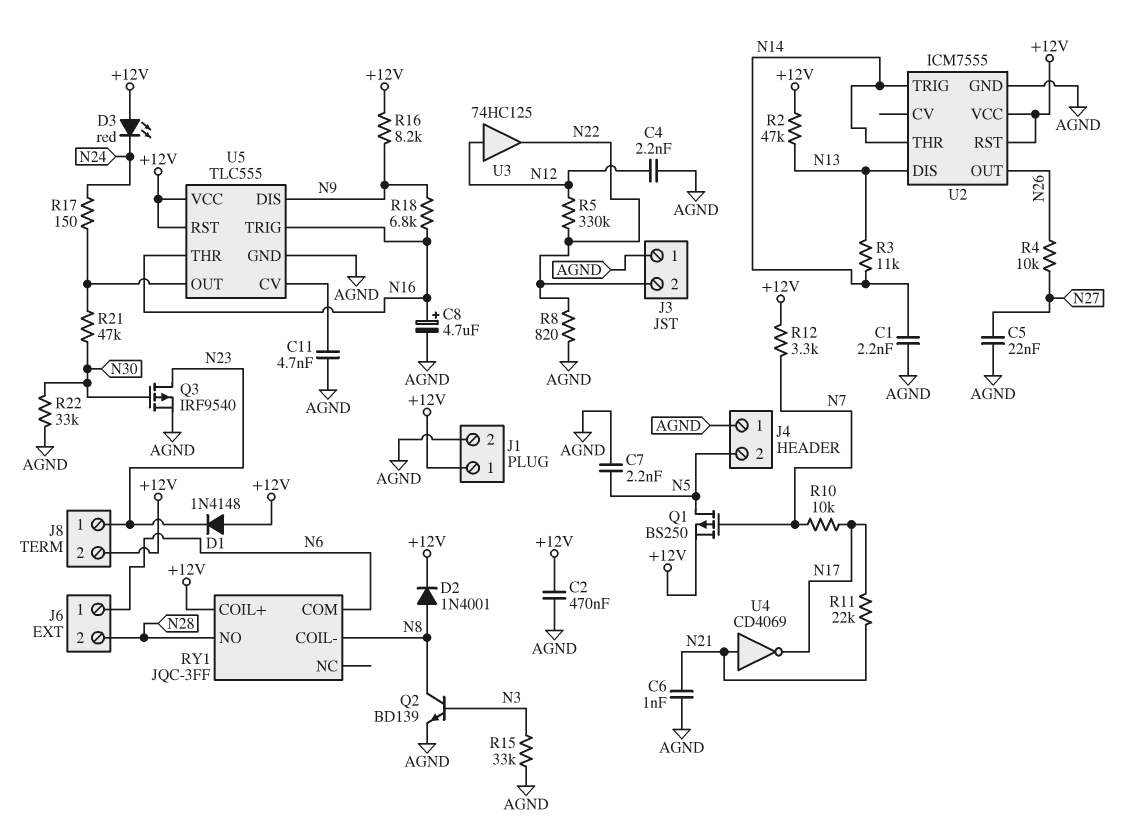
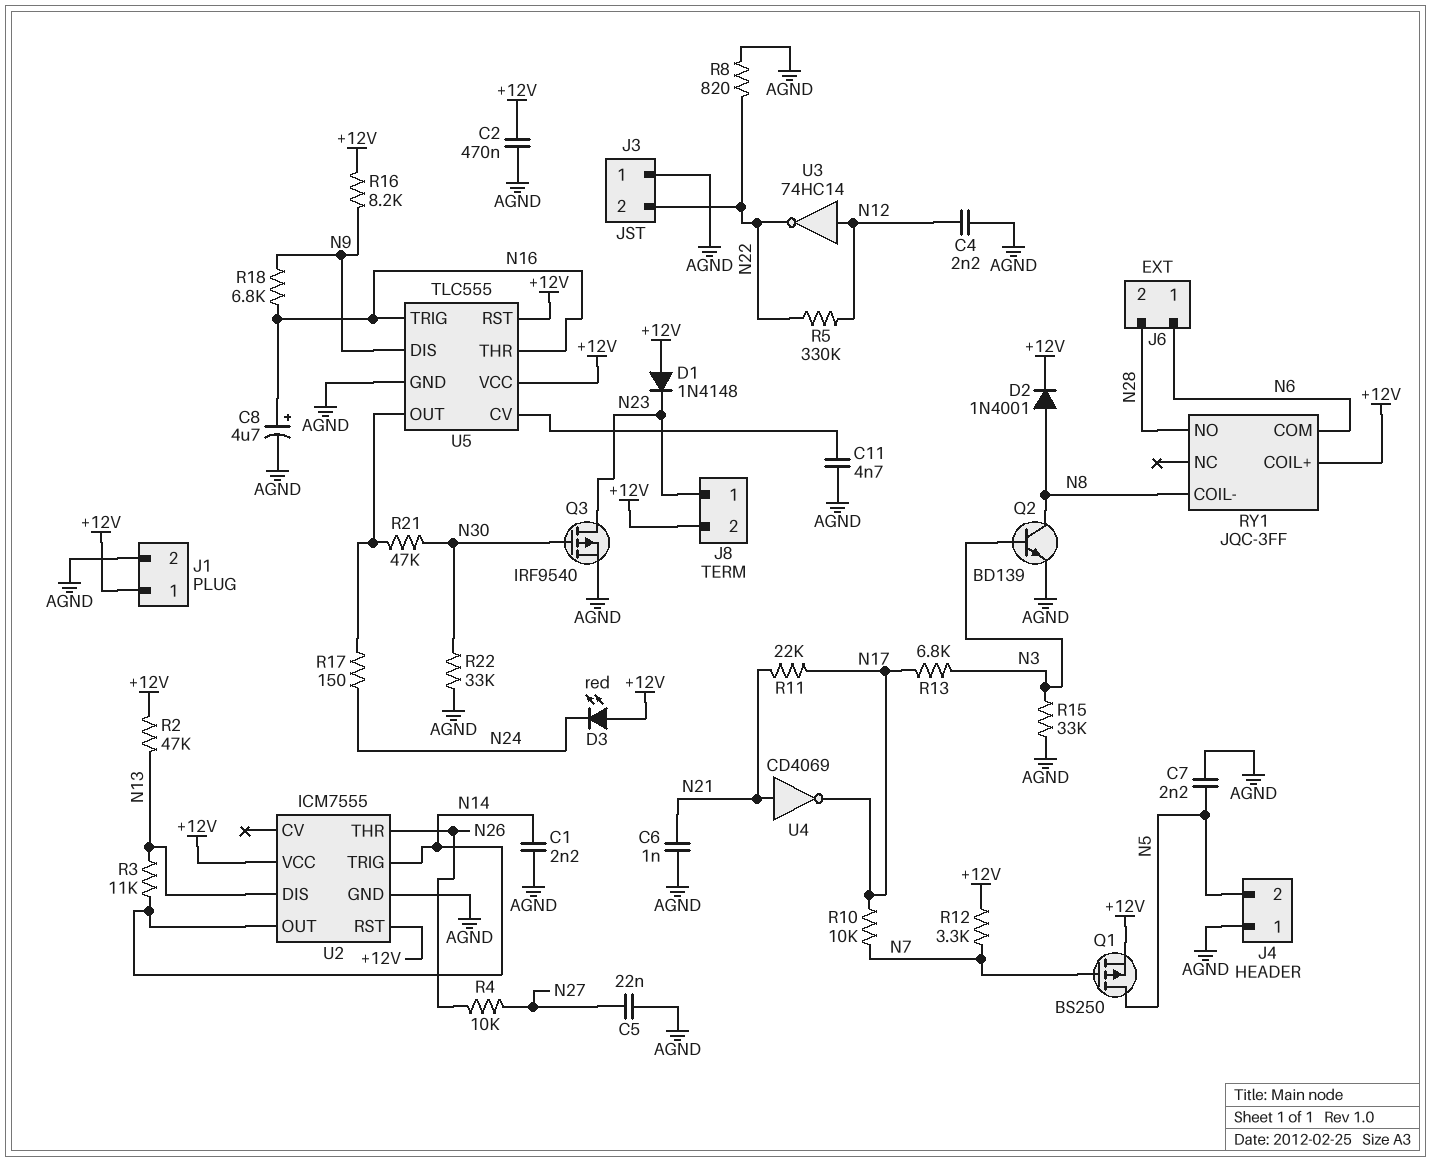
R13: none -> 6.8k (N3, N17)
U2 pin OUT: N26 -> N14
U2 pin THR: N14 -> N26
U3: buffer 74HC125 (in N12, out N22) -> NOT 74HC14 (in N12, out N22)

